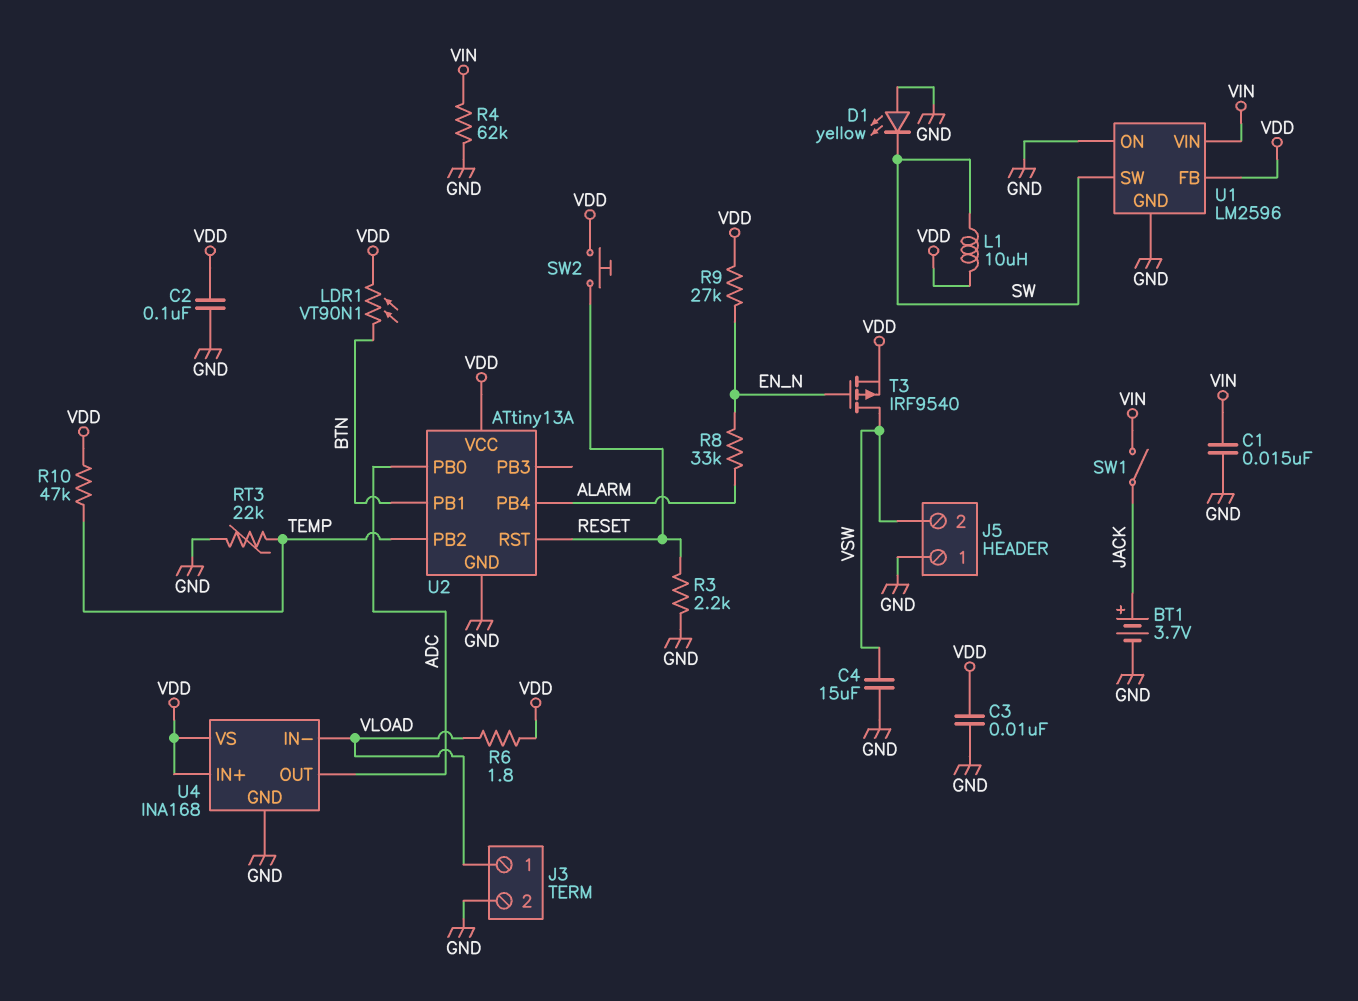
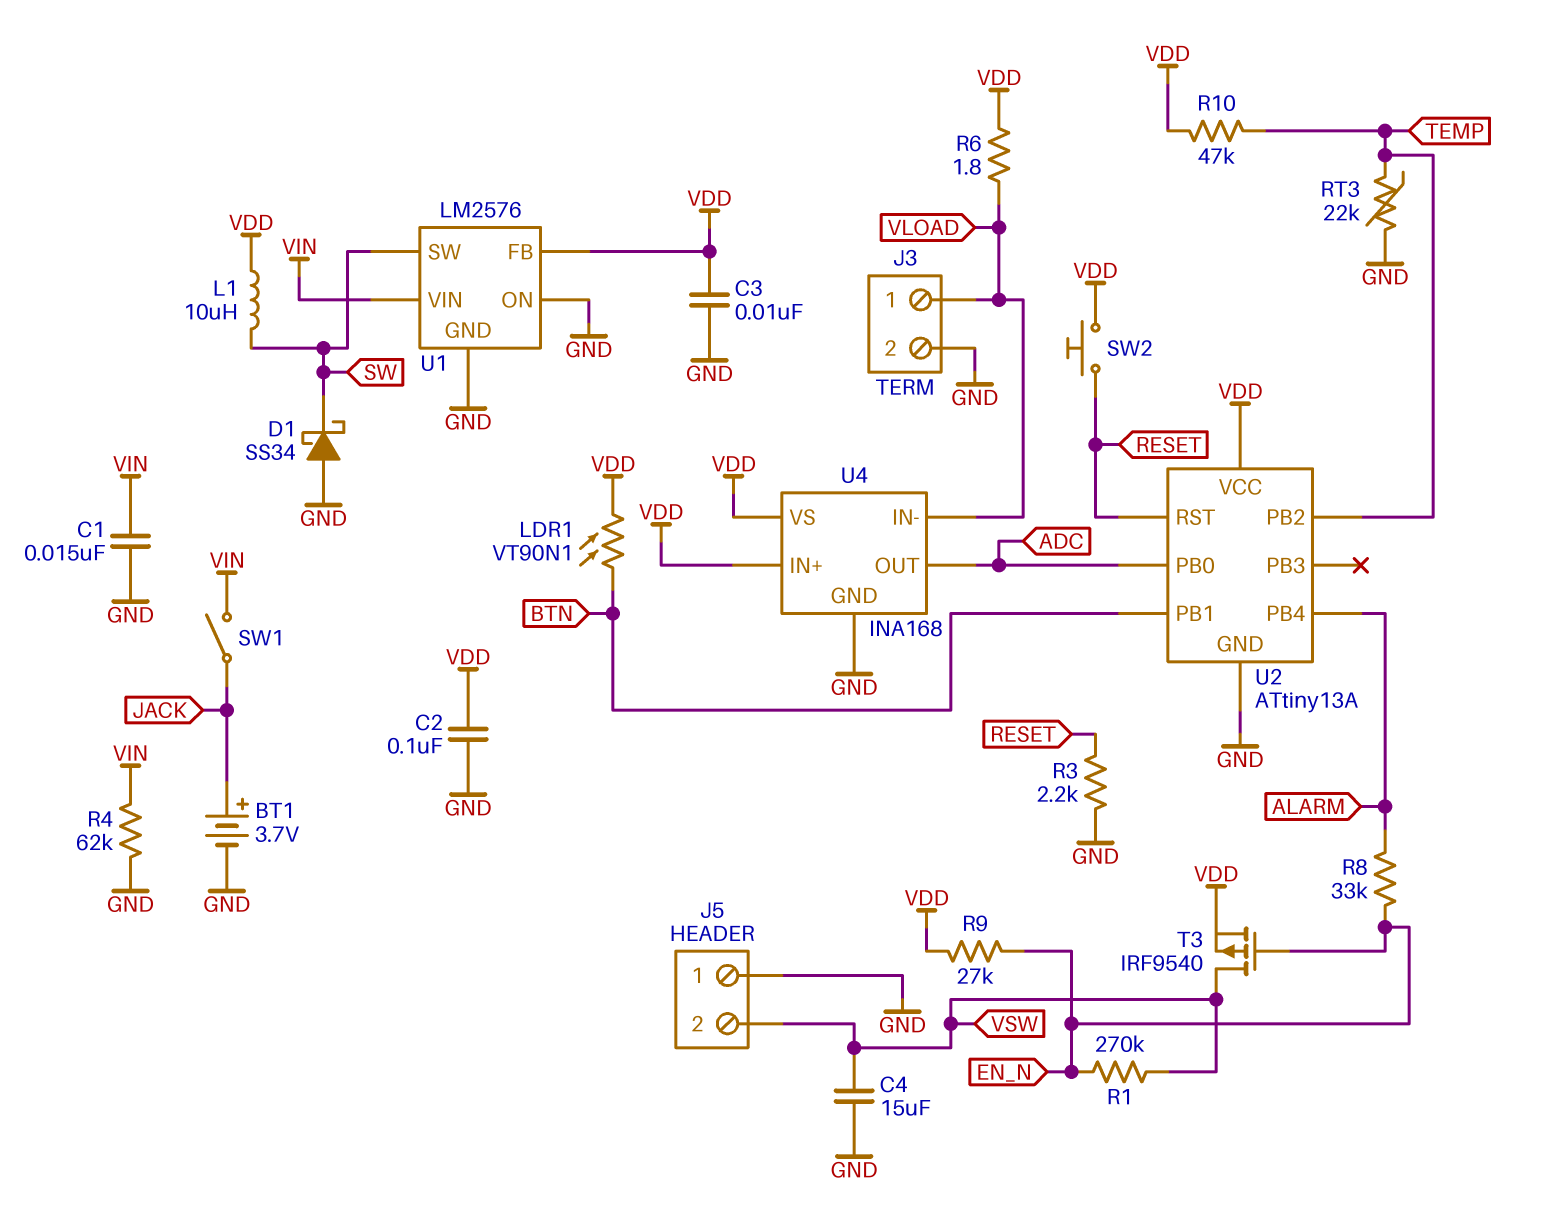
D1: LED yellow (A GND, K SW) -> schottky SS34 (A GND, K SW)
R1: none -> 270k (EN_N, VSW)
U1: LM2596 -> LM2576

